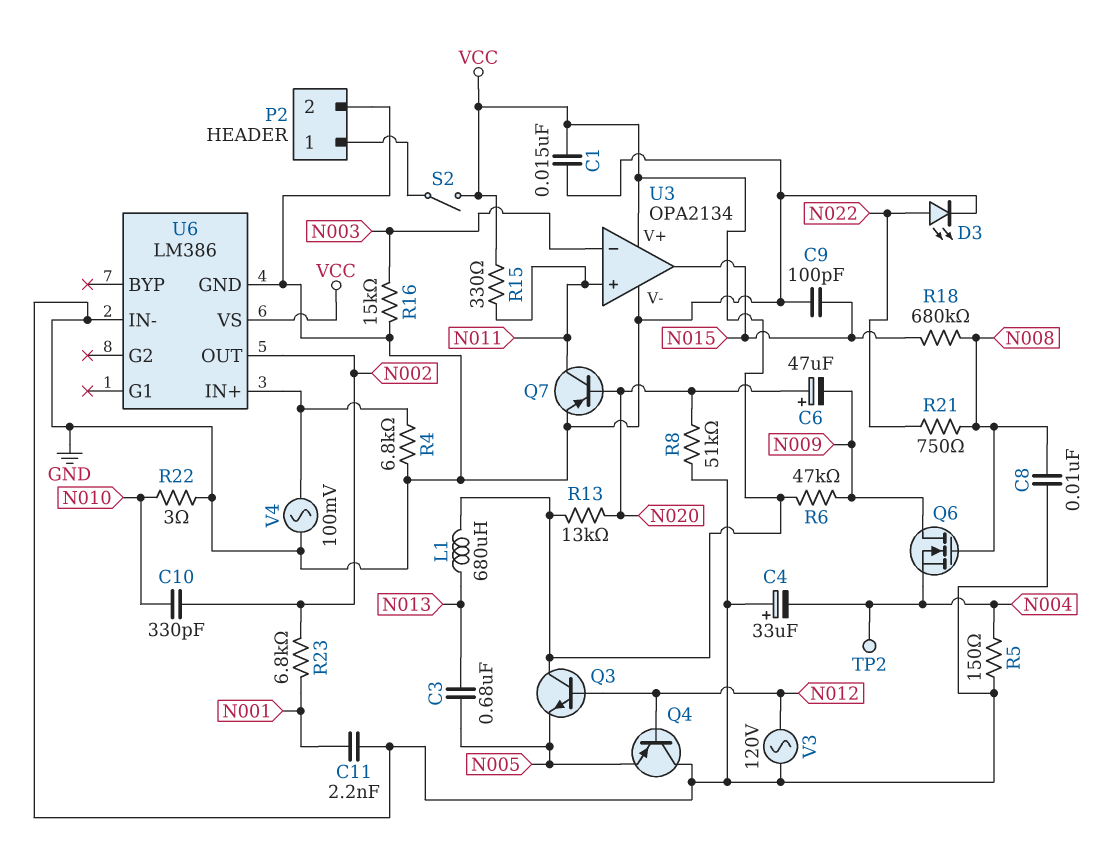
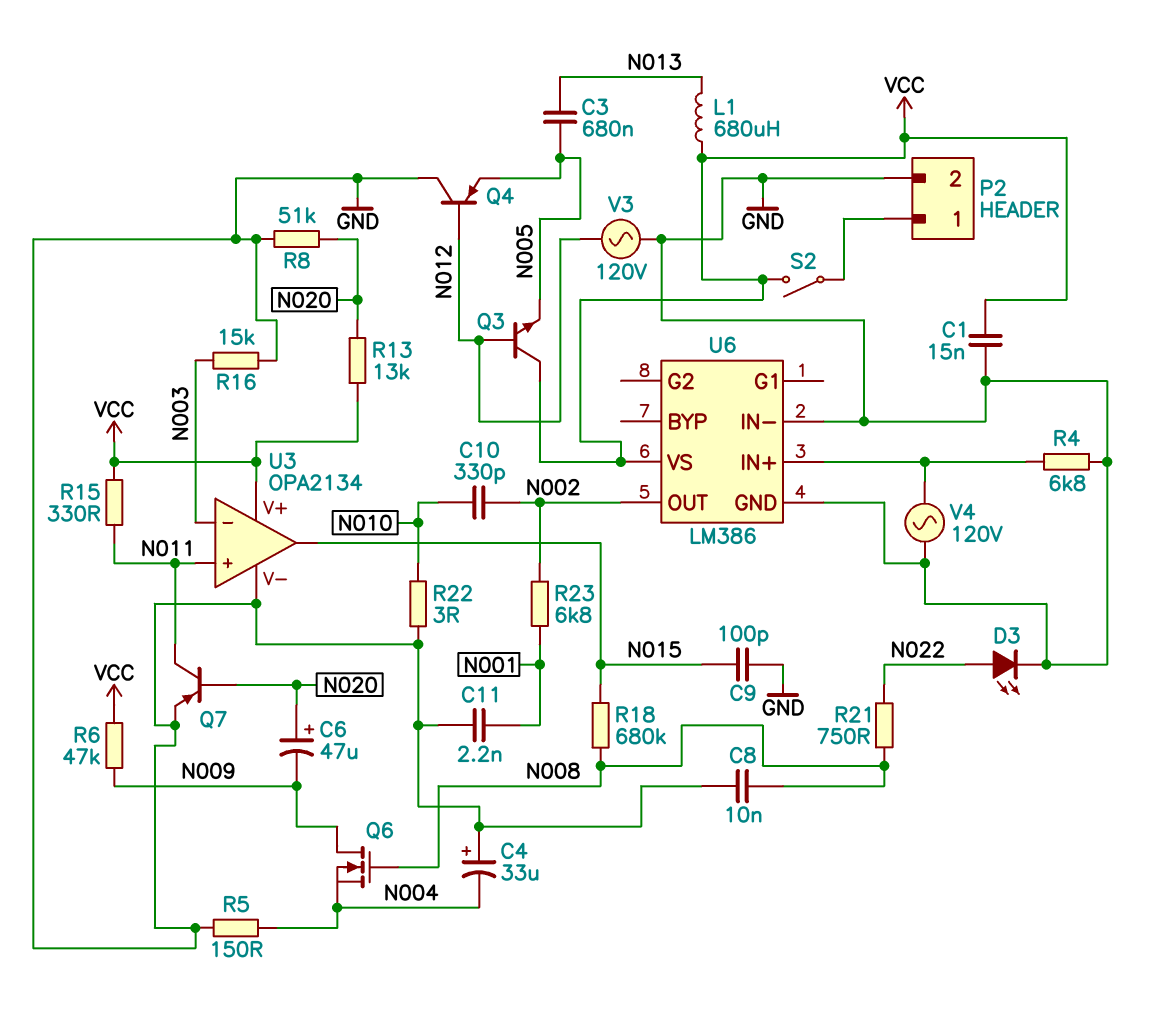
TP2: test point (N004) -> none
V4: AC 100mV (GND, U6/IN+) -> AC 120V (GND, U6/IN+)

